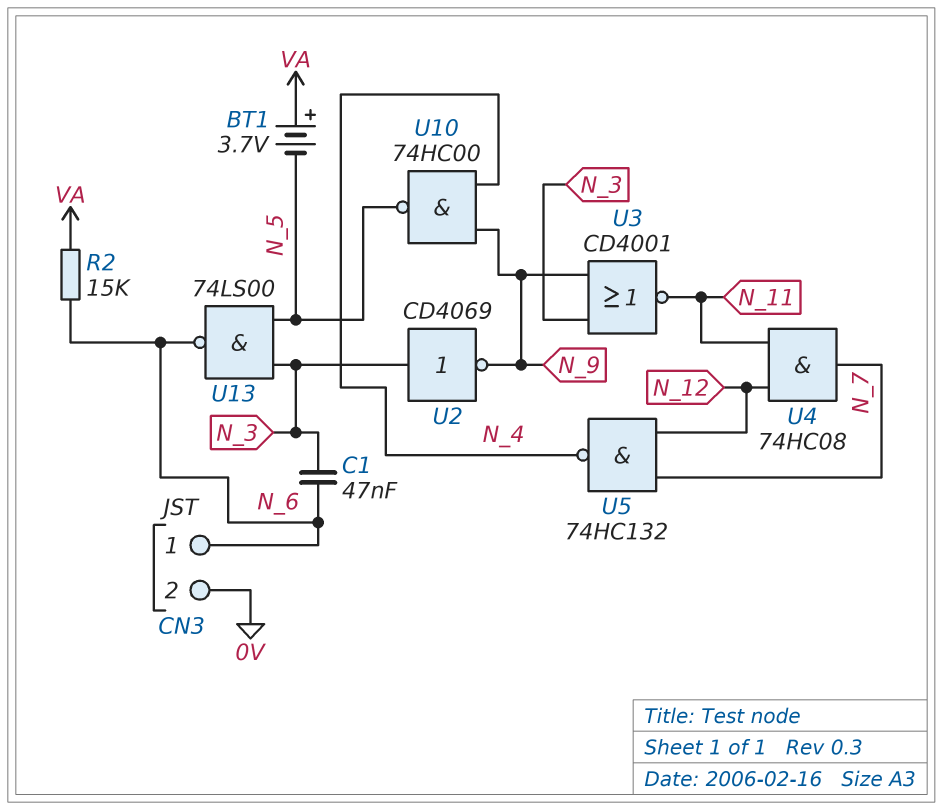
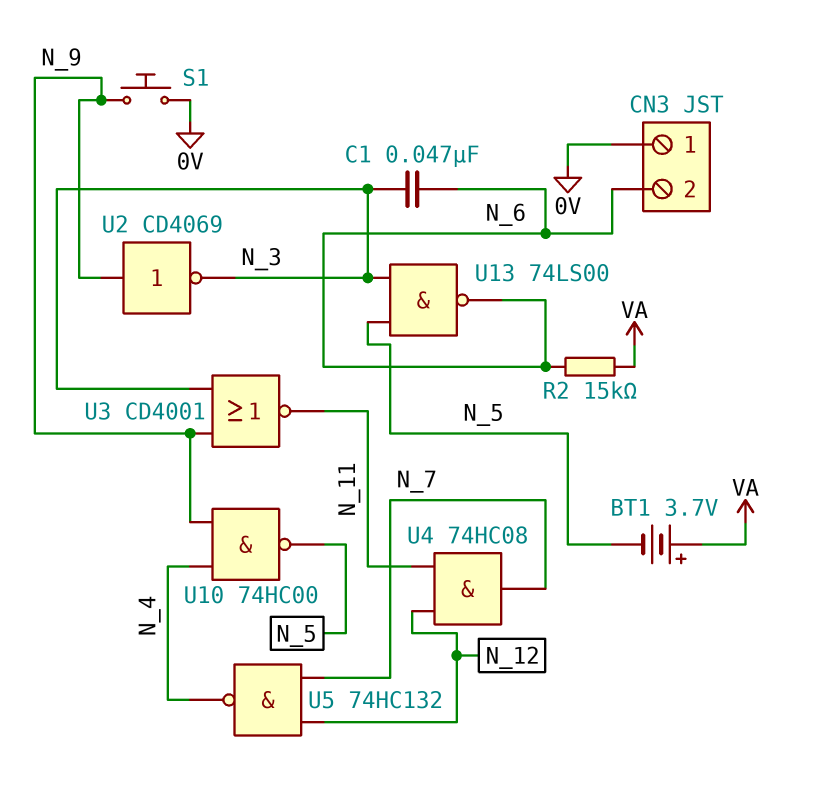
CN3 pin 1: N_6 -> 0V
CN3 pin 2: 0V -> N_6
S1: none -> button (0V, N_9)
U2: NOT CD4069 (in N_3, out N_9) -> NOT CD4069 (in N_9, out N_3)

